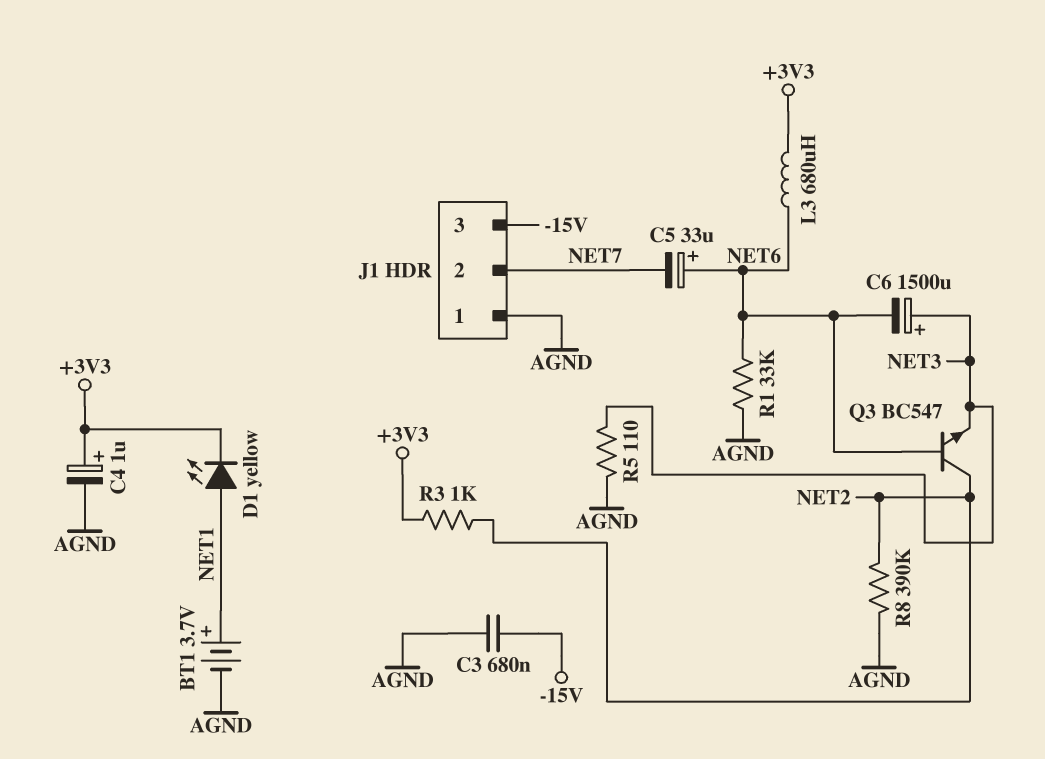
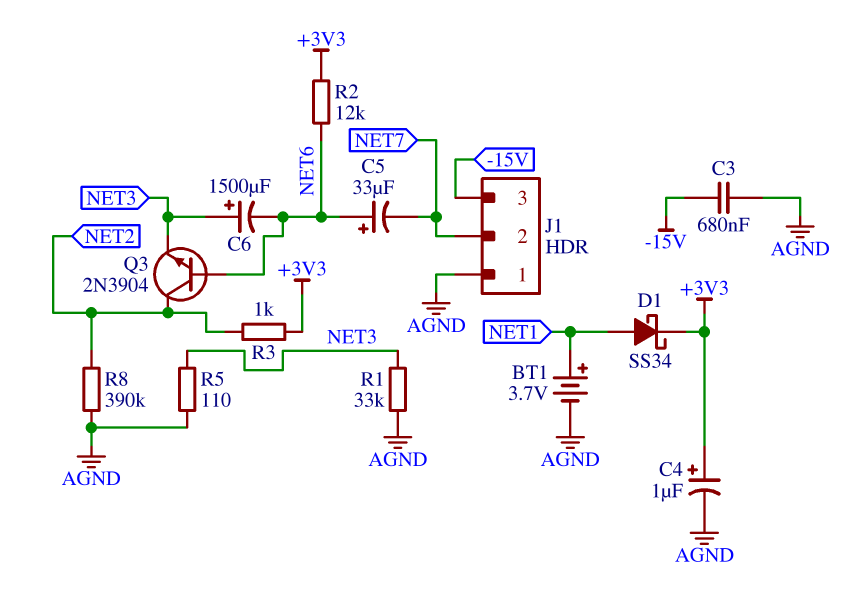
D1: LED yellow (A NET1, K +3V3) -> schottky SS34 (A NET1, K +3V3)
L3: 680uH (+3V3, NET6) -> none
Q3: NPN BC547 (B NET6, C NET2, E NET3) -> NPN 2N3904 (B NET6, C NET2, E NET3)
R1: 33k (AGND, NET6) -> 33k (AGND, NET3)
R2: none -> 12k (+3V3, NET6)

